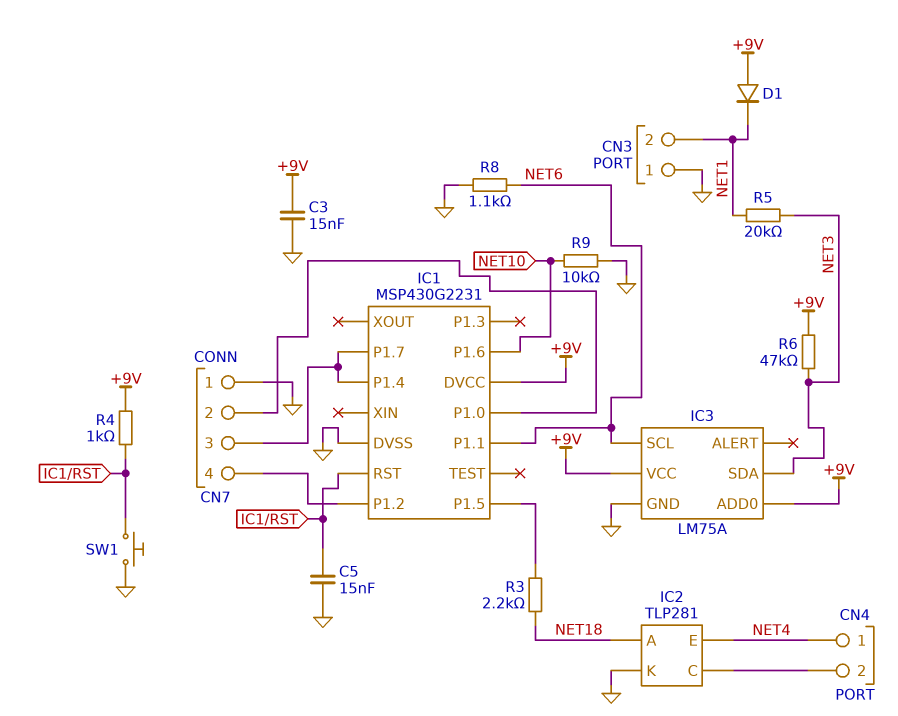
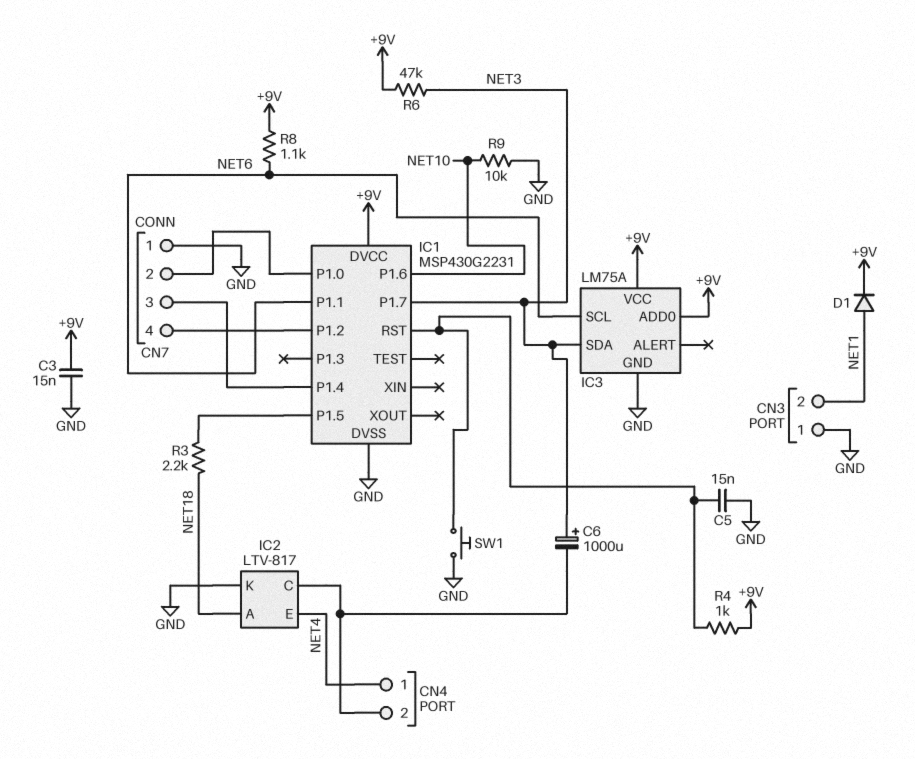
C6: none -> 1000uF (plus NET3, minus CN4/2)
D1: diode (A +9V, K NET1) -> diode (A NET1, K +9V)
IC1 pin P1.7: CN7/3 -> NET3
IC2: TLP281 -> LTV-817
R5: 20k (NET1, NET3) -> none
R8: 1.1k (GND, NET6) -> 1.1k (+9V, NET6)

